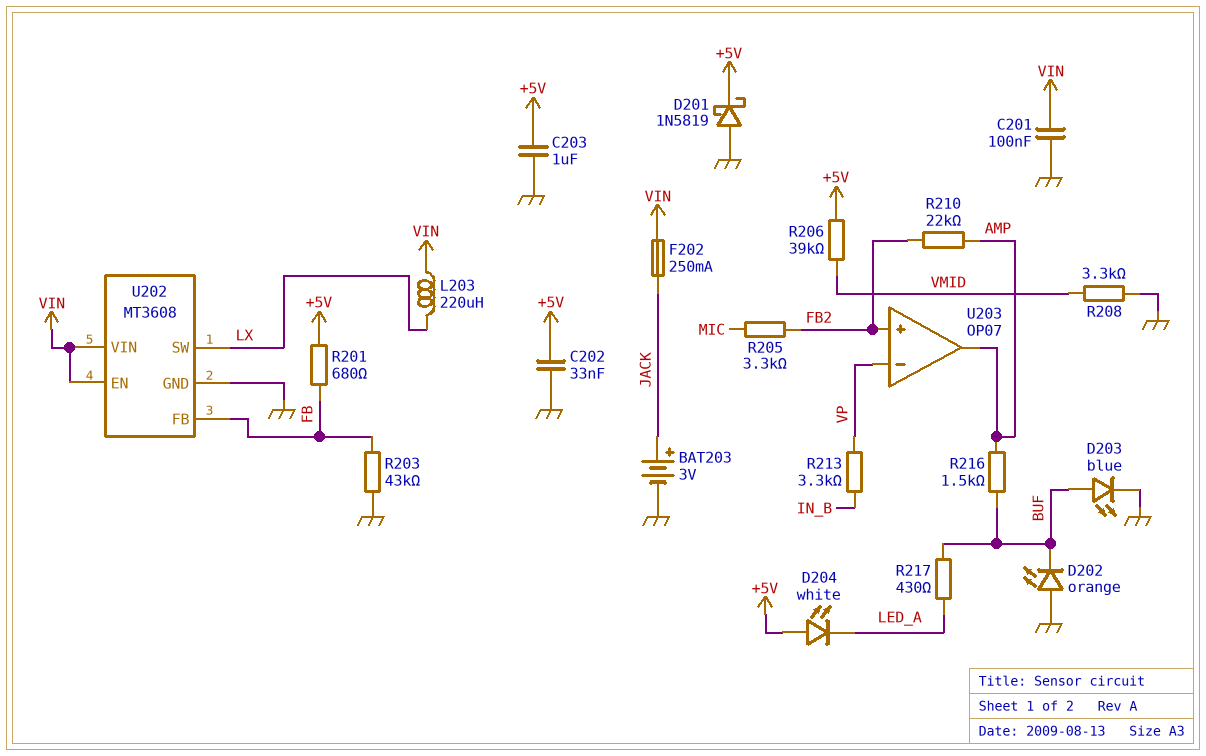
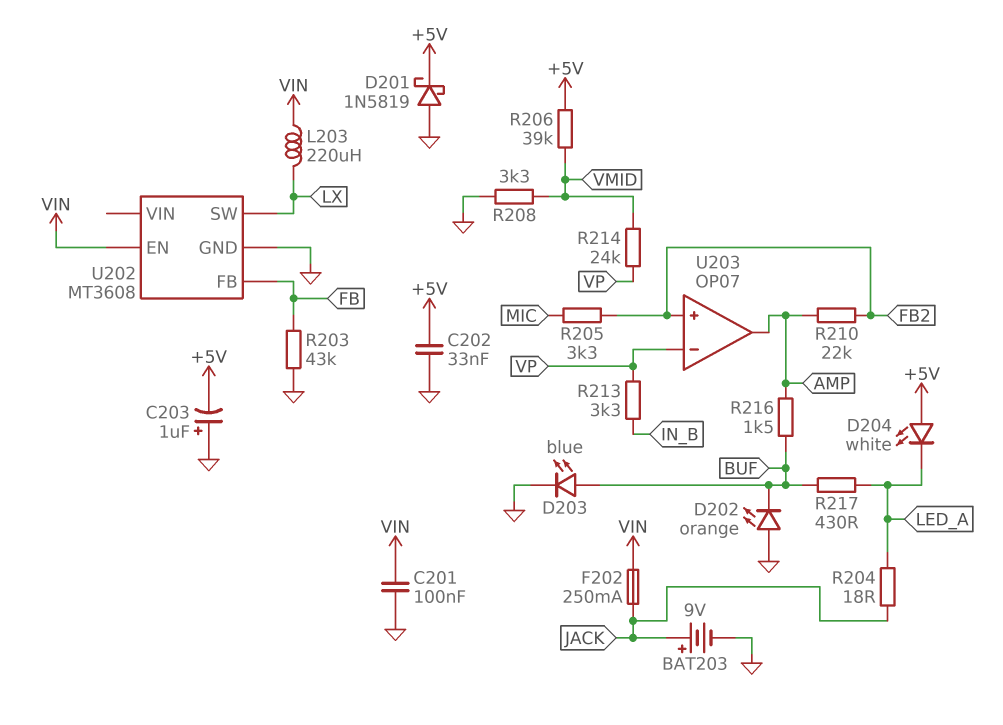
BAT203: 3V (plus JACK, minus GND) -> 9V (plus JACK, minus GND)
C203: 1uF (+5V, GND) -> 1uF (plus GND, minus +5V)
R201: 680 (+5V, FB) -> none
R204: none -> 18 (JACK, LED_A)
R214: none -> 24k (VMID, VP)
U202 pin VIN: VIN -> none

